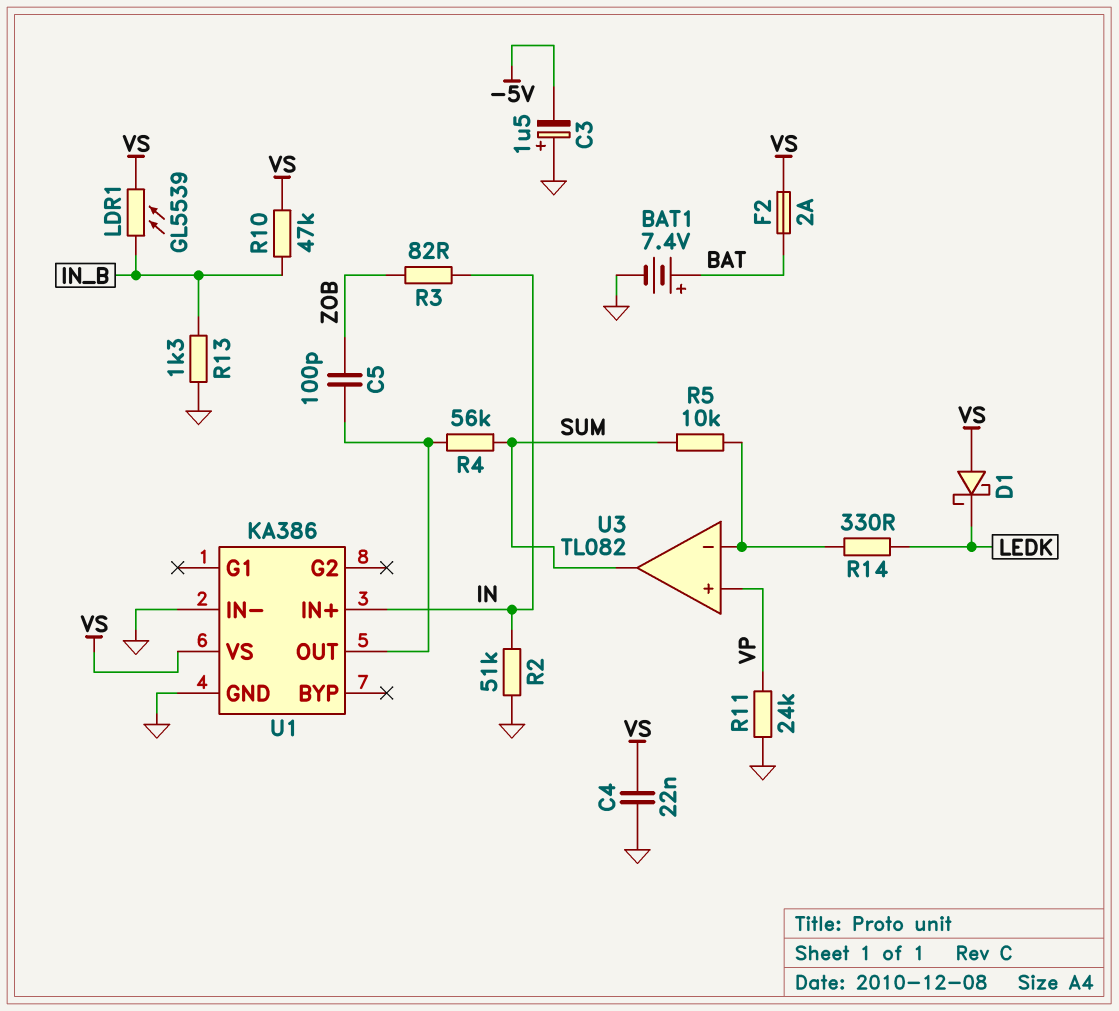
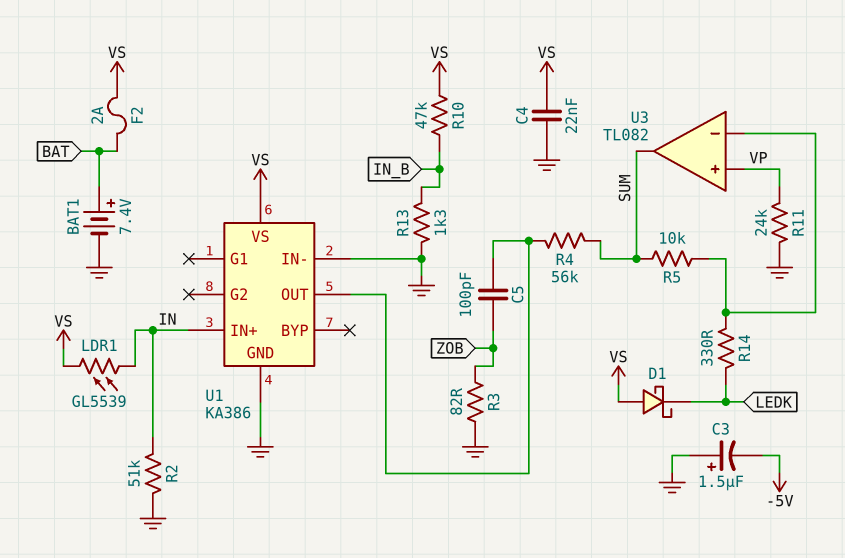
LDR1: GL5539 (IN_B, VS) -> GL5539 (IN, VS)
R3: 82 (IN, ZOB) -> 82 (GND, ZOB)

